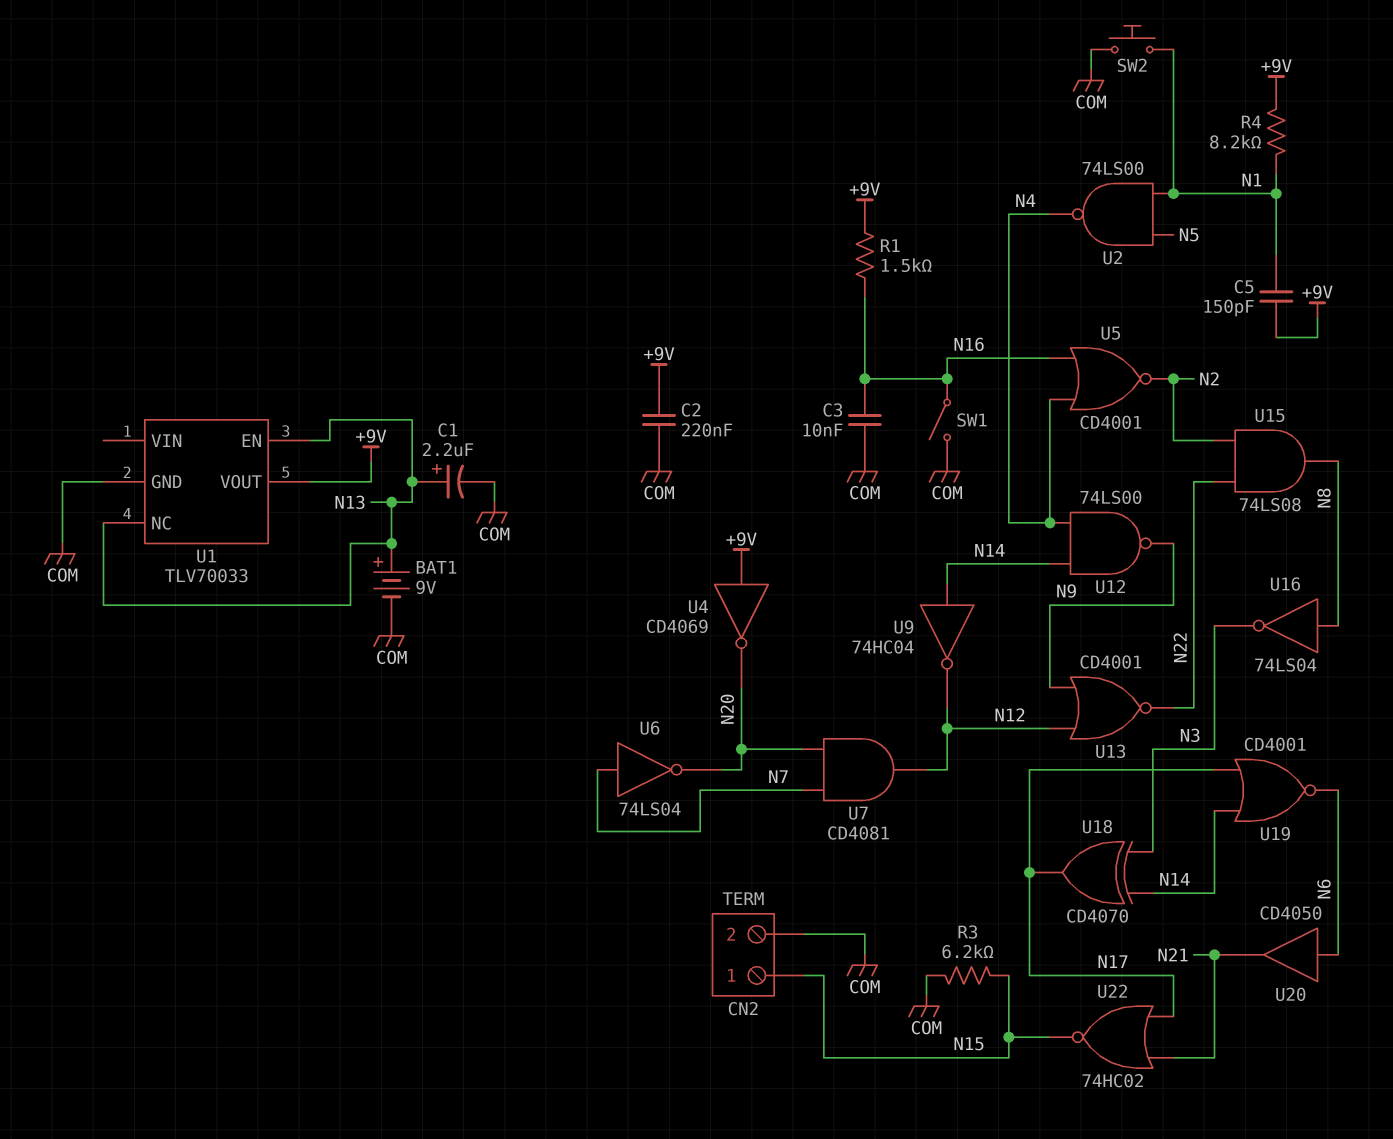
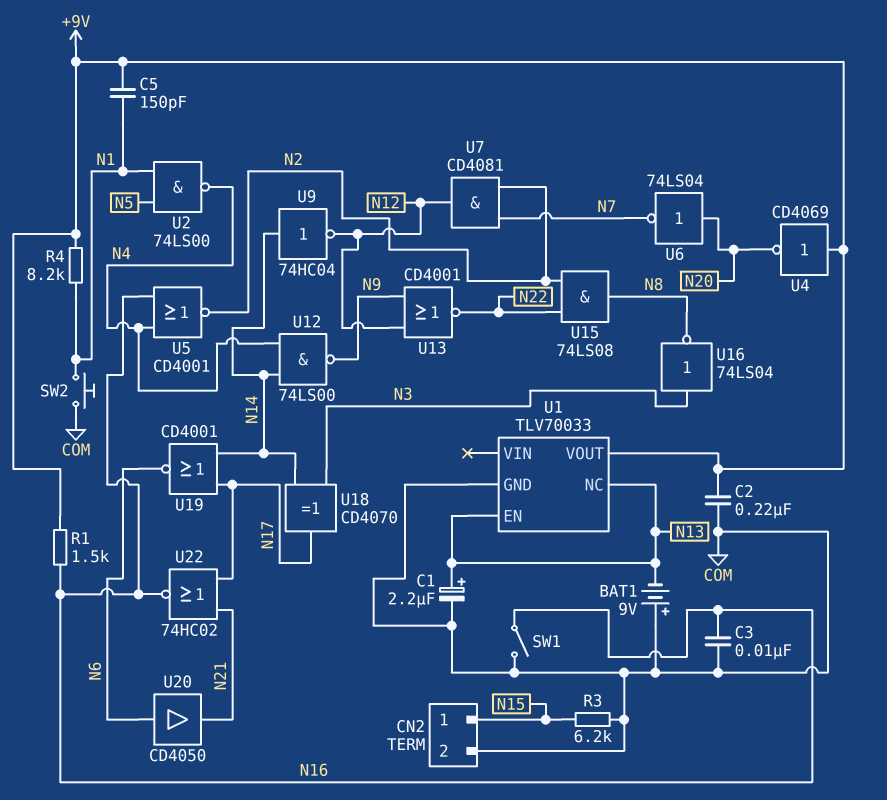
BAT1: 9V (plus N13, minus COM) -> 9V (plus COM, minus N13)
U6: NOT 74LS04 (in N7, out N20) -> NOT 74LS04 (in N20, out N7)
U7: AND CD4081 (in N7, in N20, out N12) -> AND CD4081 (in N2, in N7, out N12)
U16: NOT 74LS04 (in N8, out N3) -> NOT 74LS04 (in N3, out N8)
U22: NOR 74HC02 (in N17, in N21, out N15) -> NOR 74HC02 (in N17, in N21, out N16)

